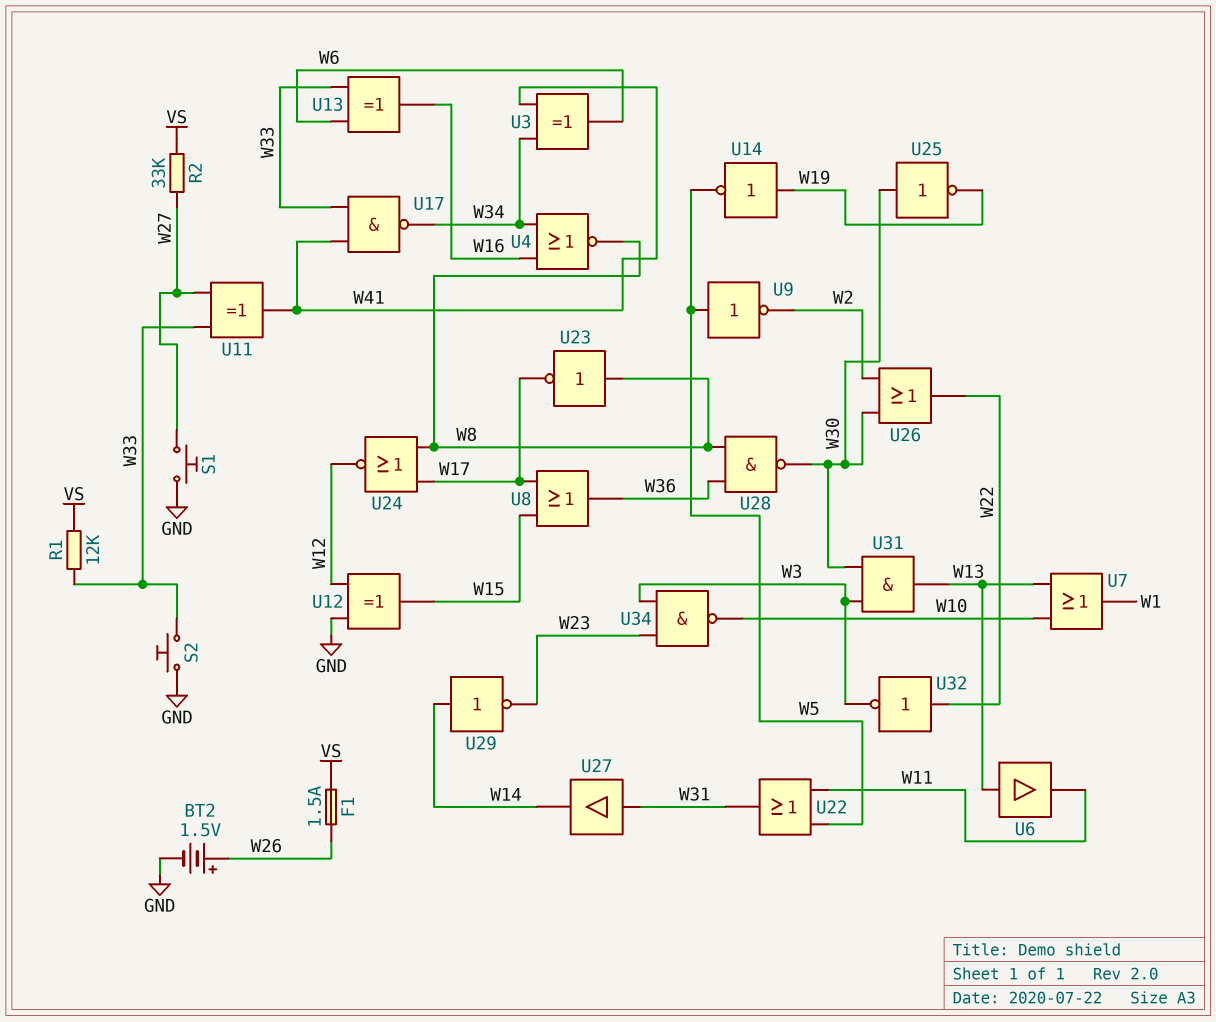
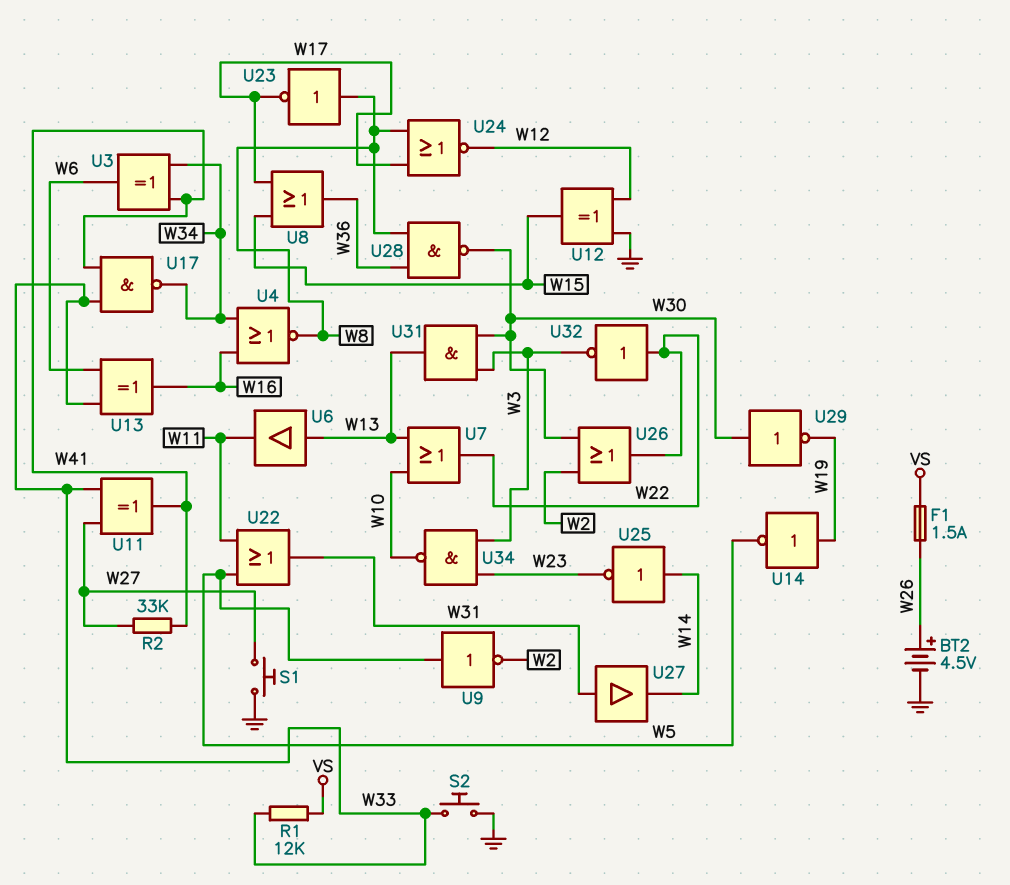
BT2: 1.5V (plus W26, minus GND) -> 4.5V (plus W26, minus GND)
R2: 33k (VS, W27) -> 33k (W27, W41)
U7: OR (in W10, in W13, out W1) -> OR (in W10, in W13, out W22)
U25: NOT (in W30, out W19) -> NOT (in W14, out W23)
U29: NOT (in W14, out W23) -> NOT (in W30, out W19)

